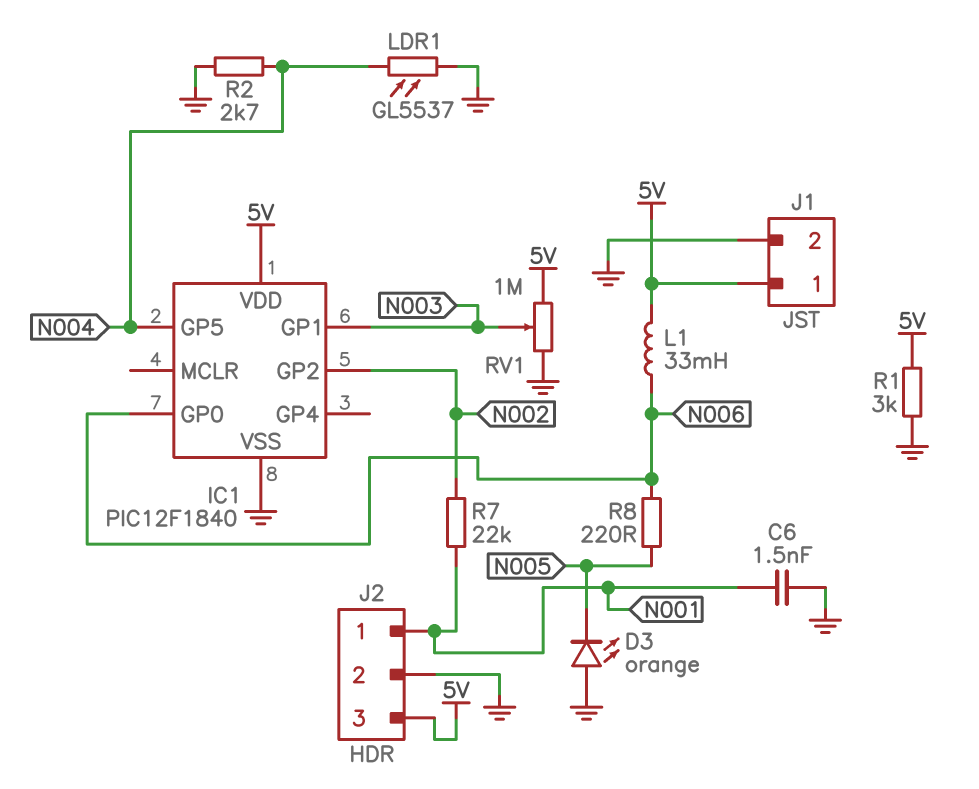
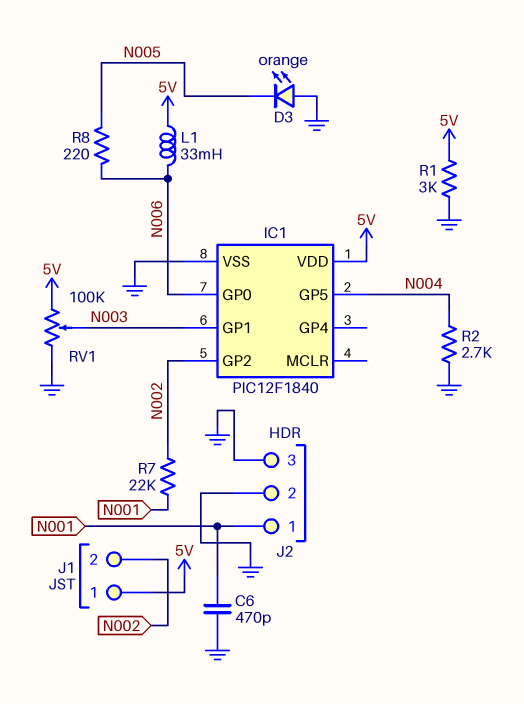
C6: 1.5nF (GND, N001) -> 470pF (GND, N001)
J1 pin 2: GND -> N002
J2 pin 3: 5V -> GND
LDR1: GL5537 (GND, N004) -> none
RV1: 1M (5V, GND, wiper N003) -> 100k (5V, GND, wiper N003)

